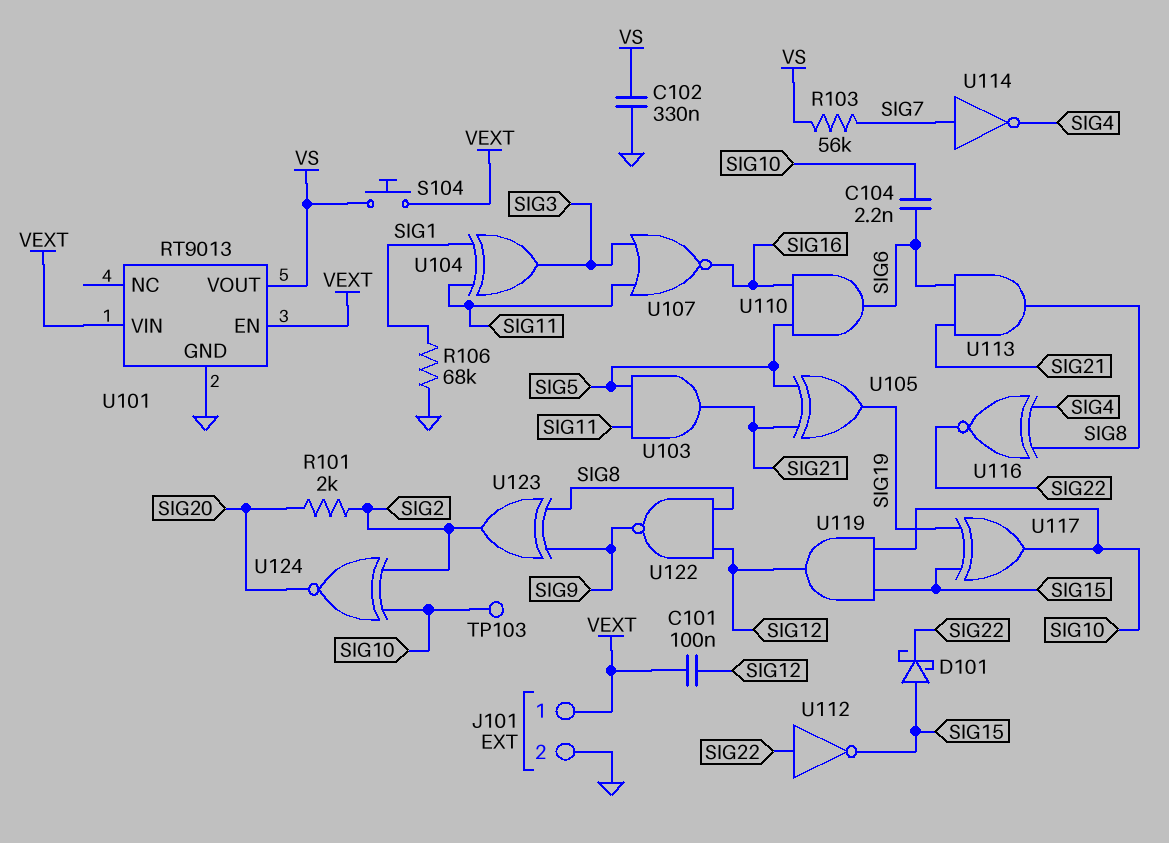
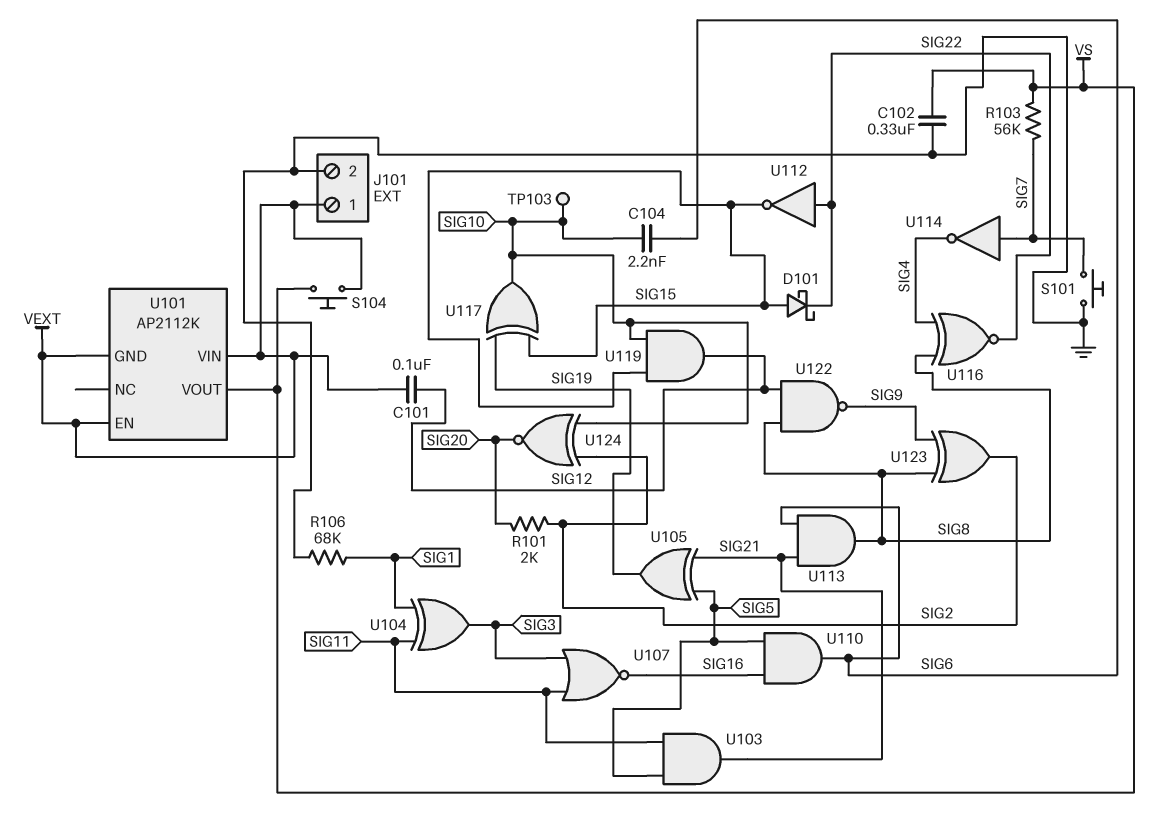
S101: none -> button (GND, SIG7)
U101: RT9013 -> AP2112K
U101 pin GND: GND -> VEXT

